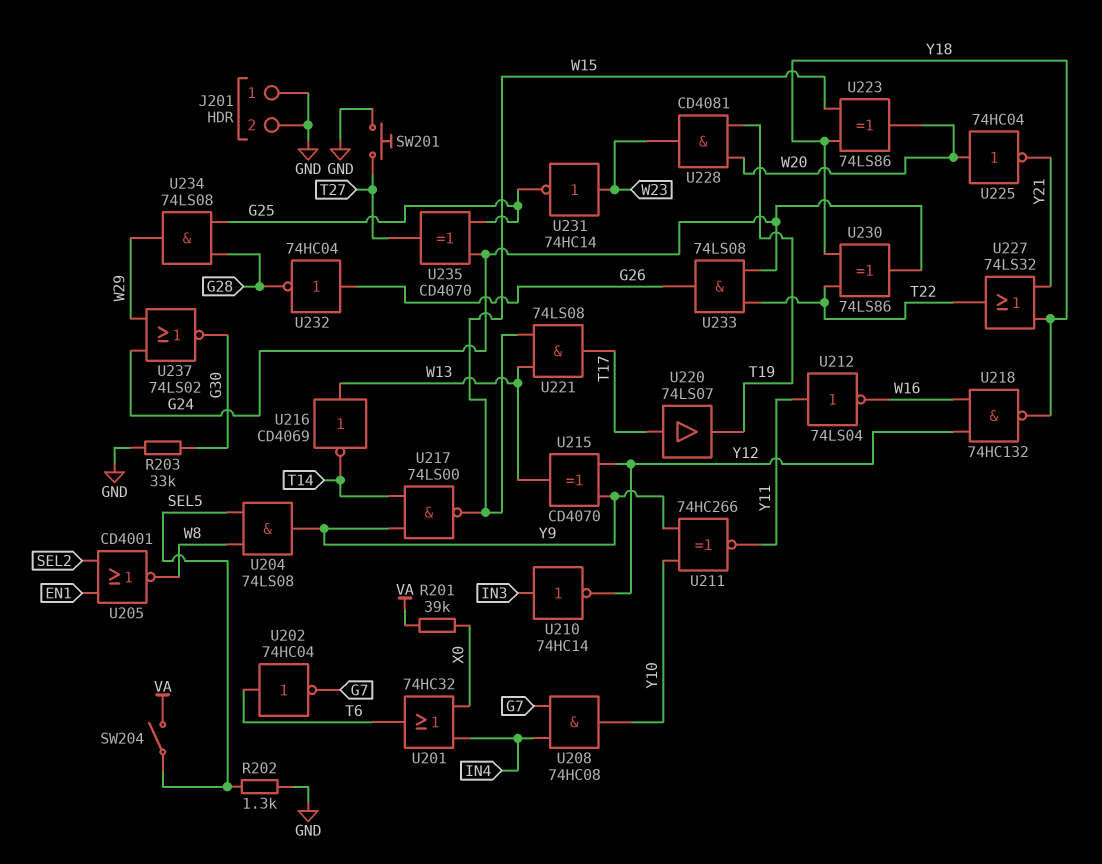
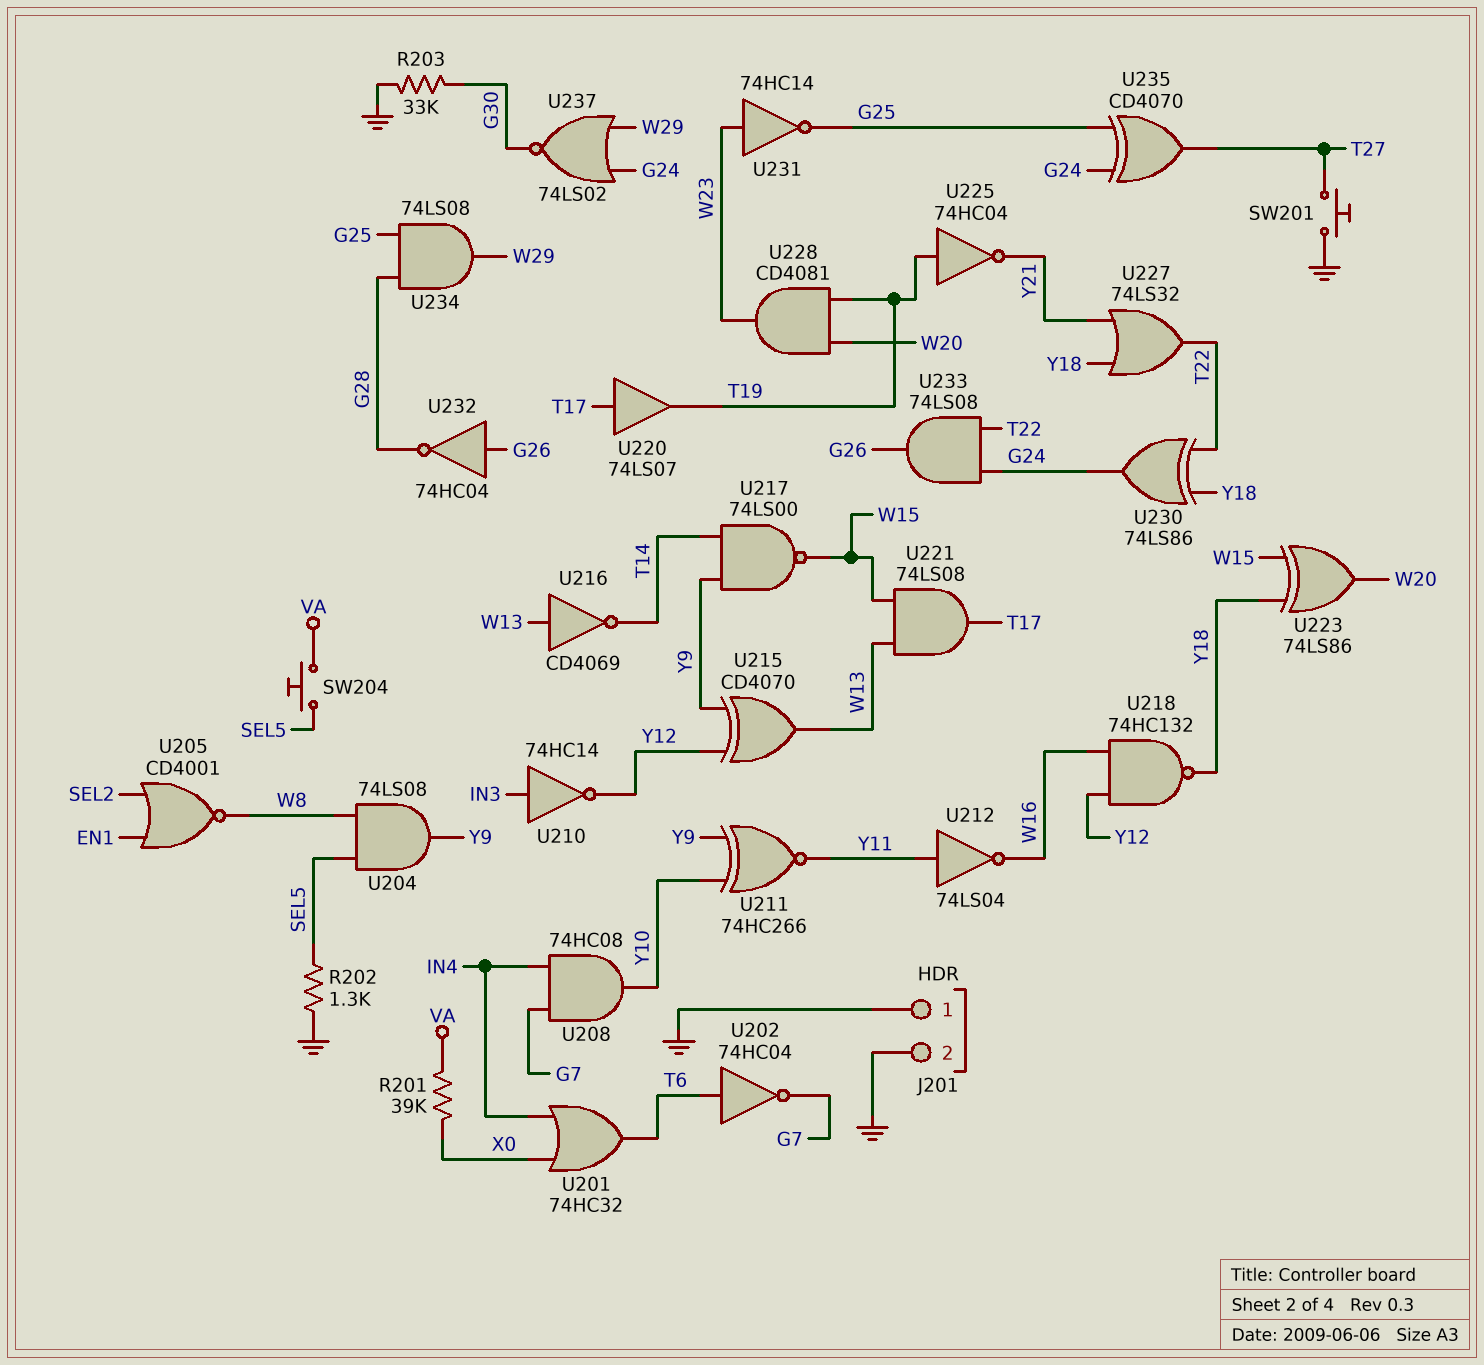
SW204: switch (SEL5, VA) -> button (SEL5, VA)
U225: NOT 74HC04 (in W20, out Y21) -> NOT 74HC04 (in T19, out Y21)

